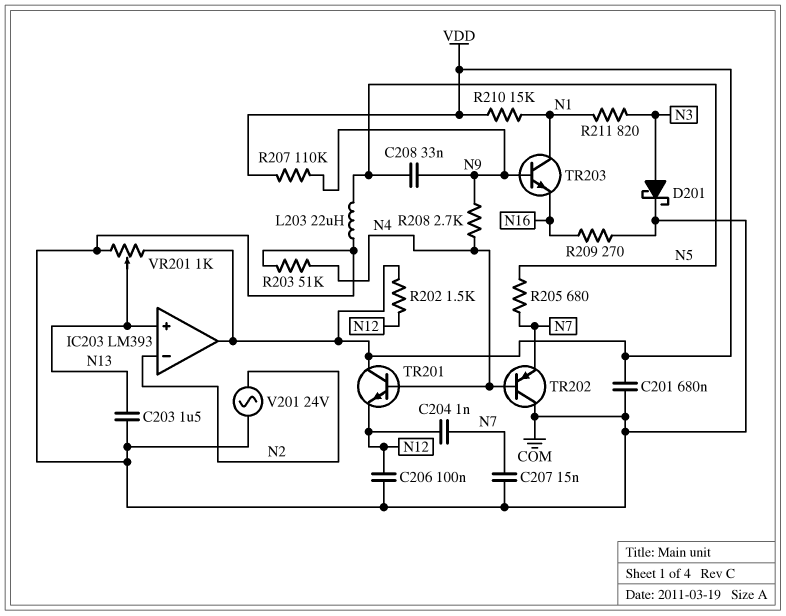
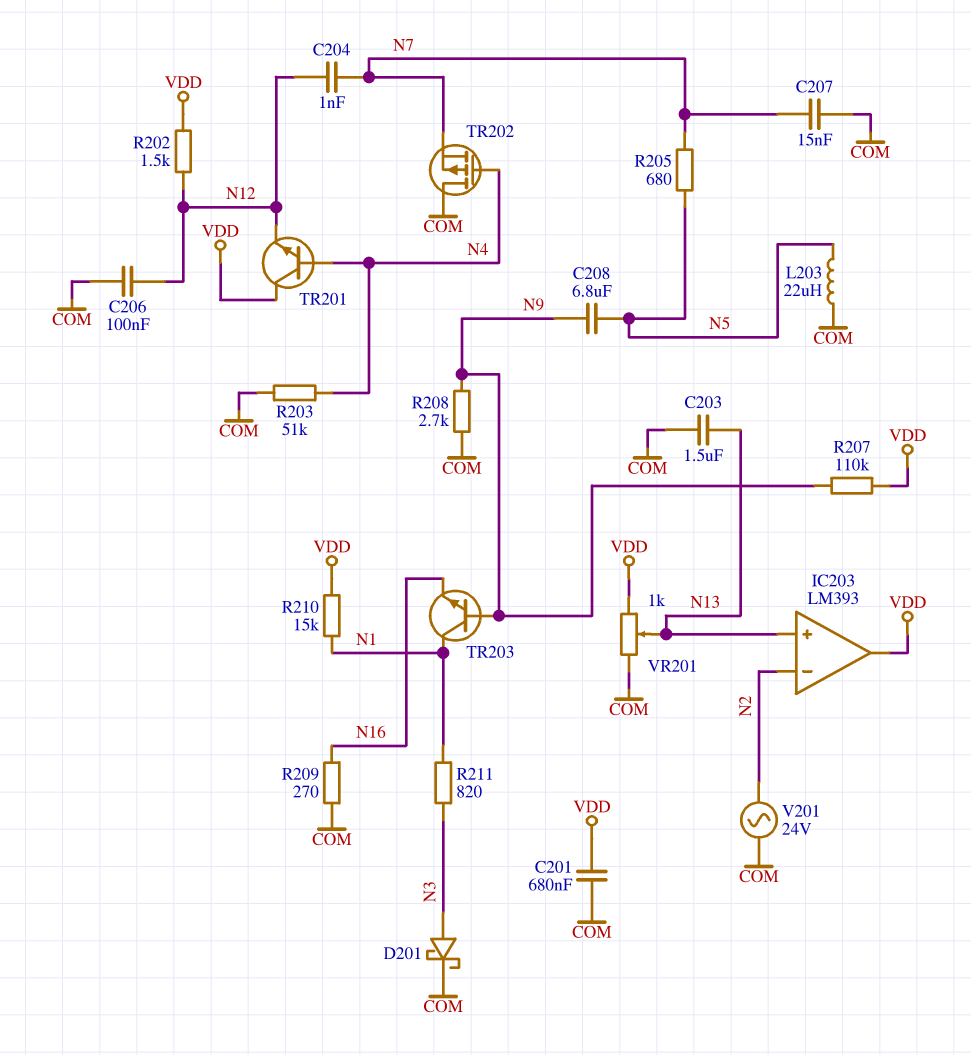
C208: 33nF (N5, N9) -> 6.8uF (N5, N9)
R208: 2.7k (N4, N9) -> 2.7k (COM, N9)
TR202: PNP (B N4, C COM, E N7) -> PMOS (G N4, D COM, S N7)

